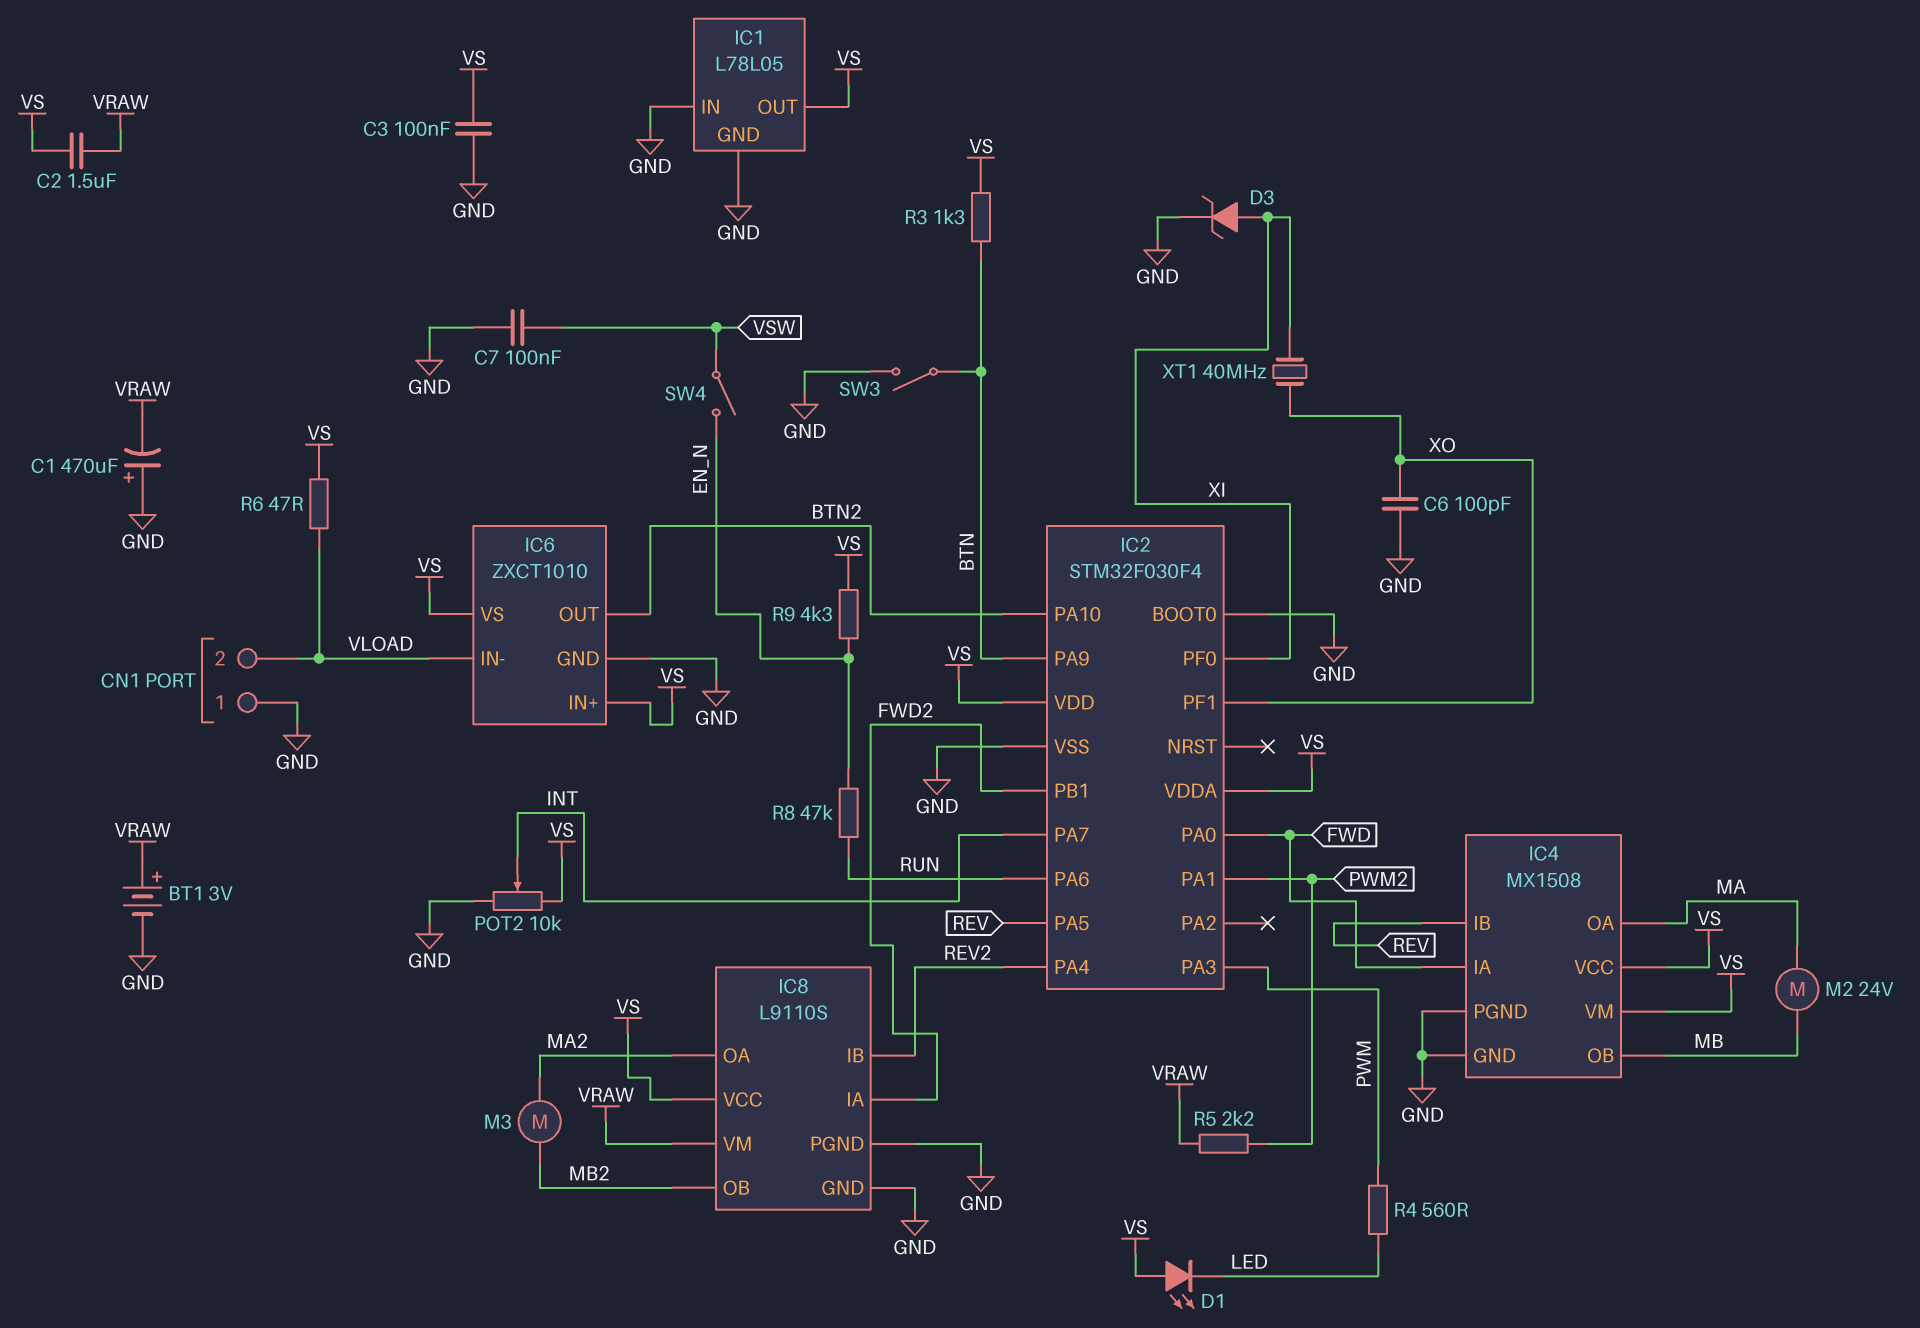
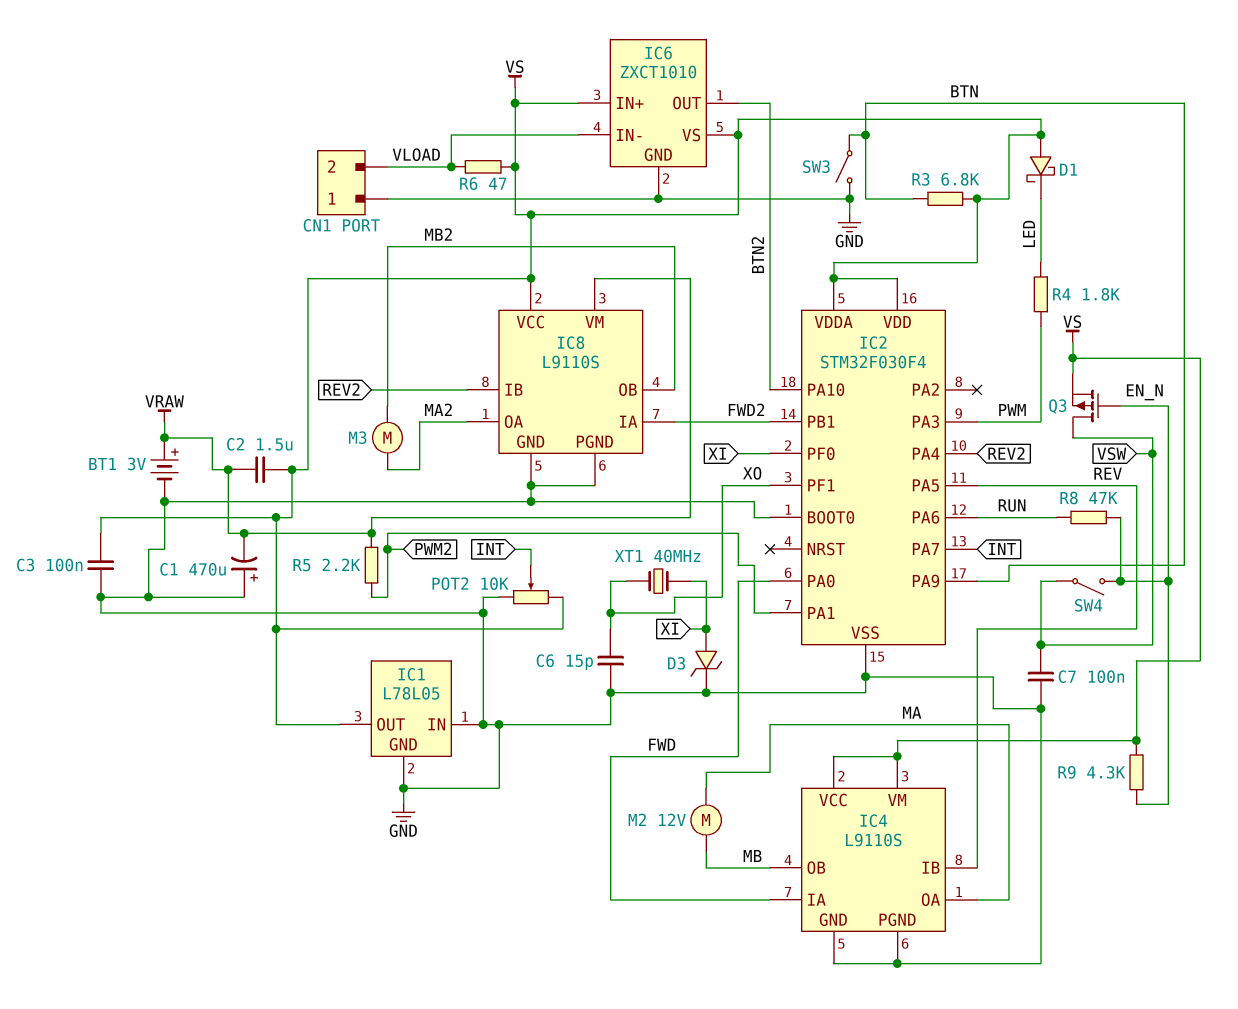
C6: 100pF (GND, XO) -> 15pF (GND, XO)
D1: LED (A VS, K LED) -> schottky (A VS, K LED)
IC4: MX1508 -> L9110S
M2: motor 24V (MA, MB) -> motor 12V (MA, MB)
Q3: none -> PMOS (G EN_N, D VSW, S VS)
R3: 1.3k (BTN, VS) -> 6.8k (BTN, VS)
R4: 560 (LED, PWM) -> 1.8k (LED, PWM)

